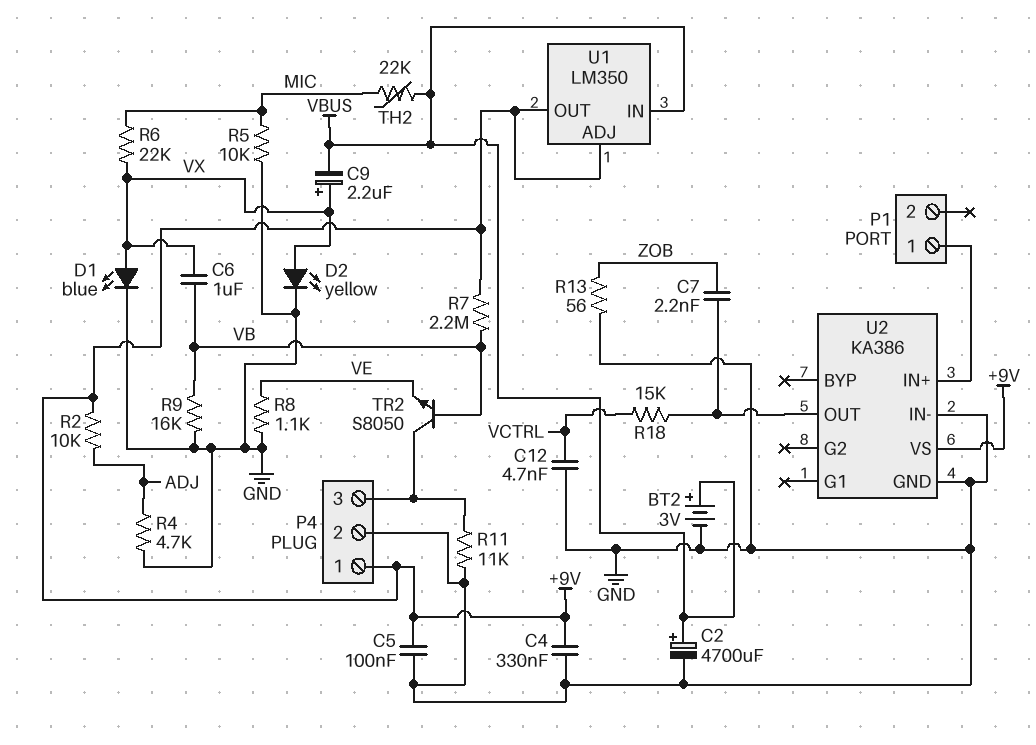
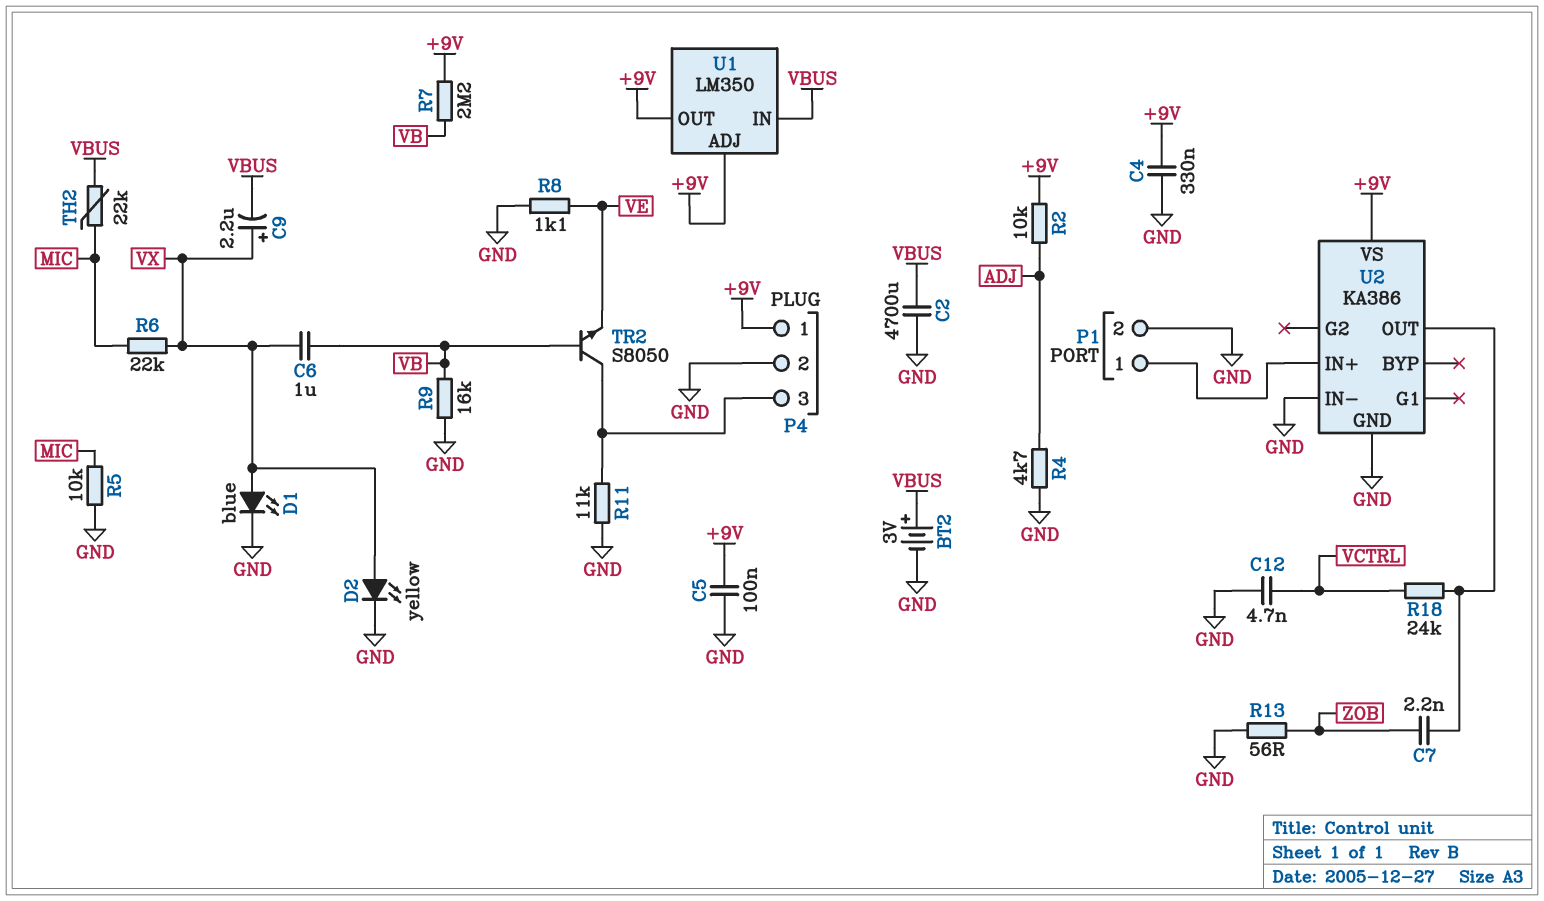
C2: 4700uF (plus VBUS, minus GND) -> 4700uF (GND, VBUS)
P1 pin 2: none -> GND
R18: 15k (U2/OUT, VCTRL) -> 24k (U2/OUT, VCTRL)

